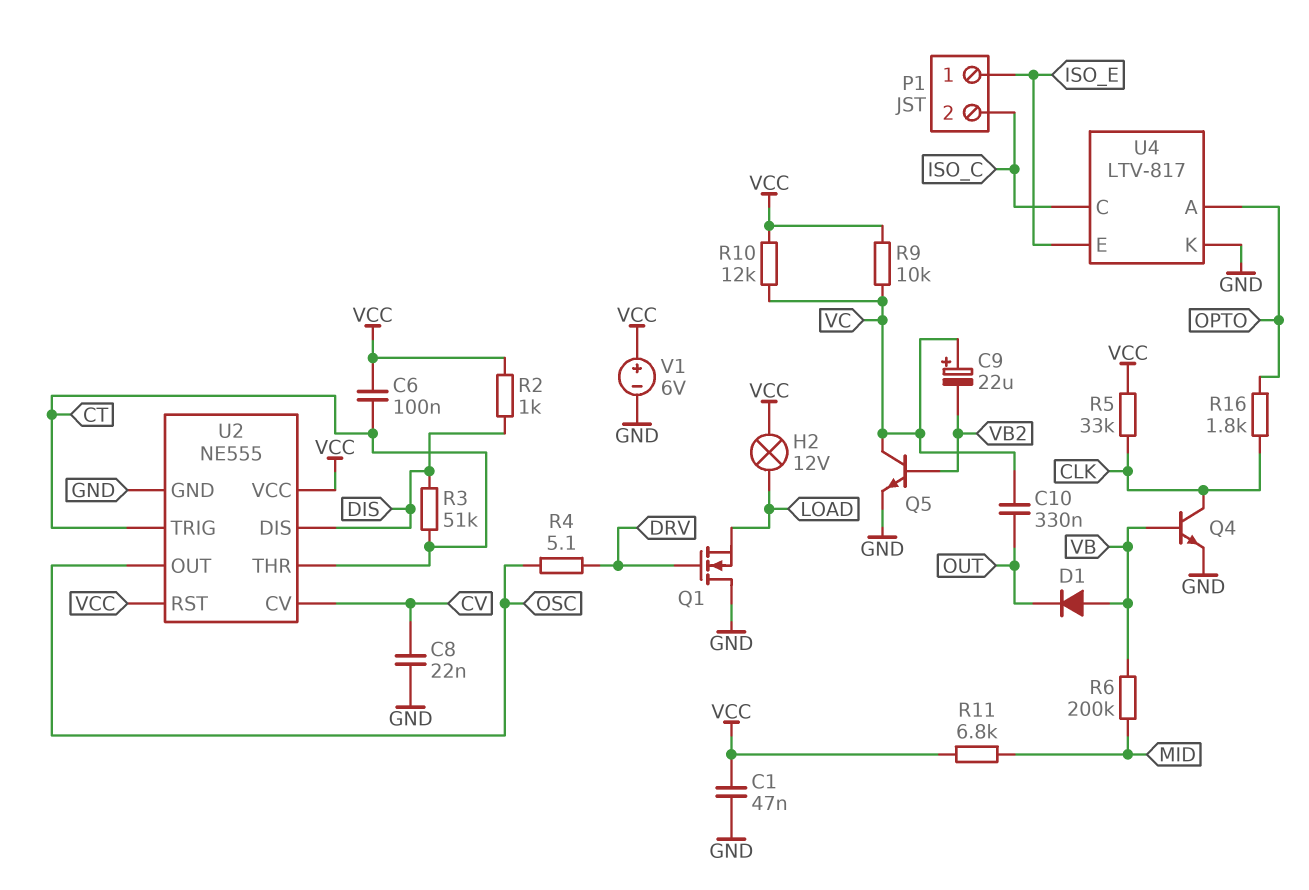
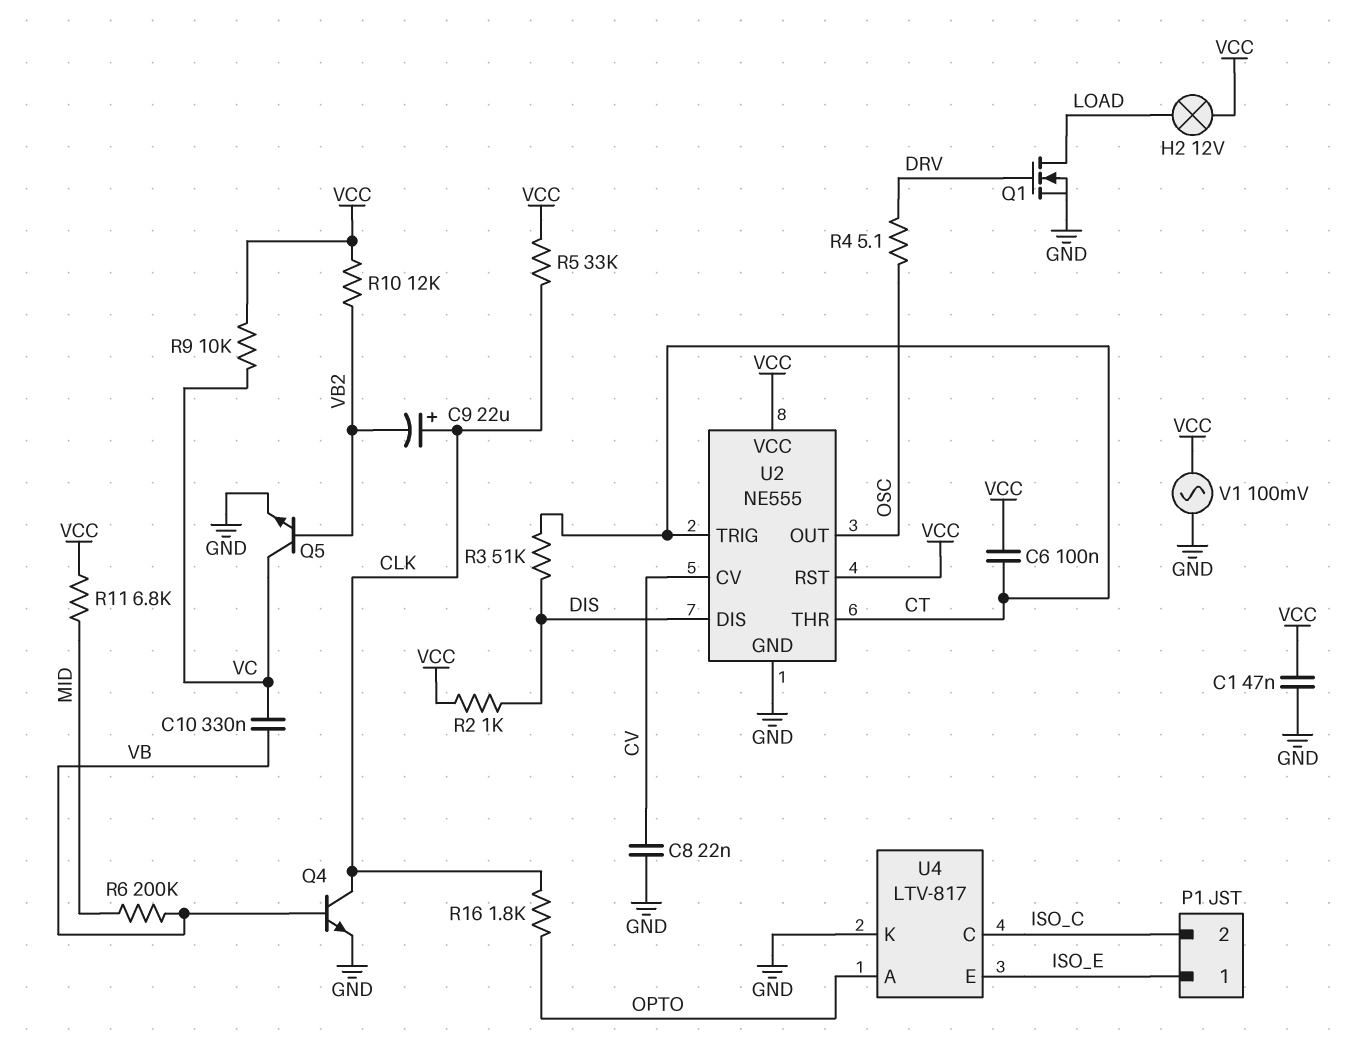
C9: 22uF (plus VC, minus VB2) -> 22uF (plus CLK, minus VB2)
C10: 330nF (OUT, VC) -> 330nF (VB, VC)
D1: diode (A VB, K OUT) -> none
Q1: NMOS (G DRV, D GND, S LOAD) -> NMOS (G DRV, D LOAD, S GND)
R10: 12k (VC, VCC) -> 12k (VB2, VCC)
V1: 6V (plus VCC, minus GND) -> AC 100mV (GND, VCC)

